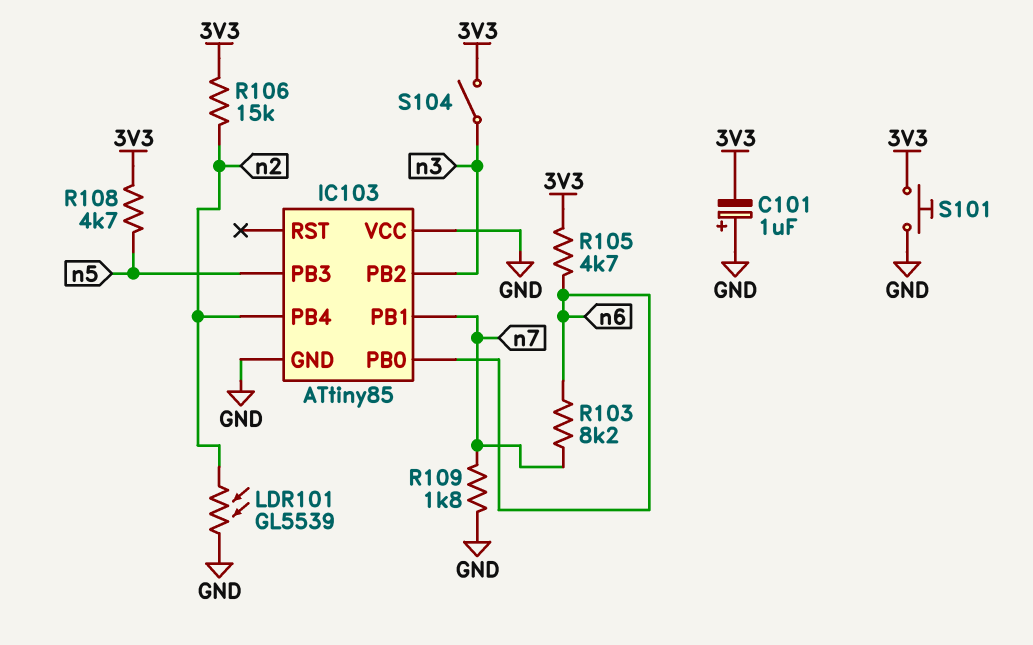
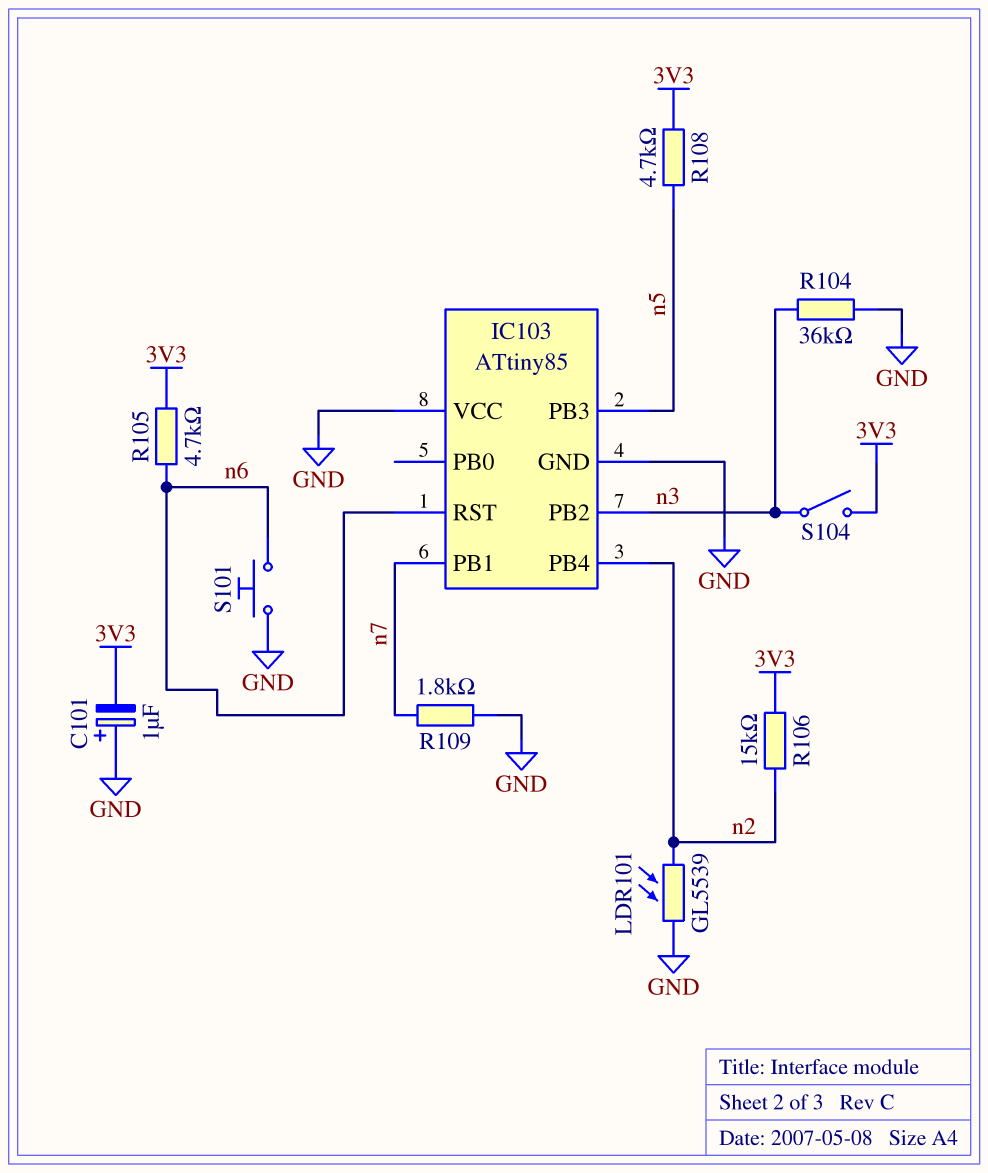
IC103 pin PB0: n6 -> none
IC103 pin RST: none -> n6
R103: 8.2k (n6, n7) -> none
R104: none -> 36k (GND, n3)
S101: button (3V3, GND) -> button (GND, n6)

